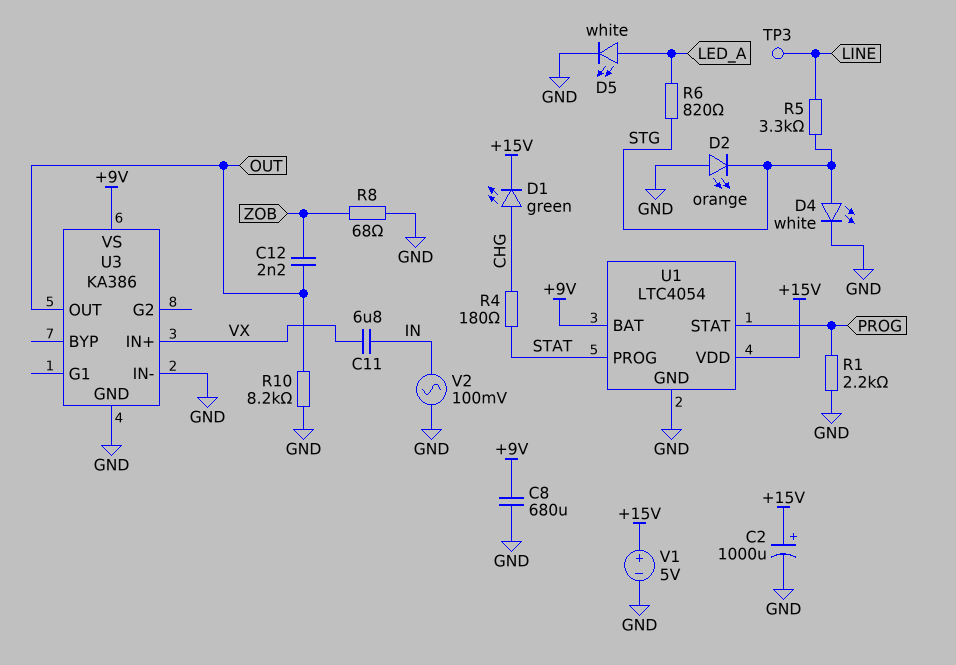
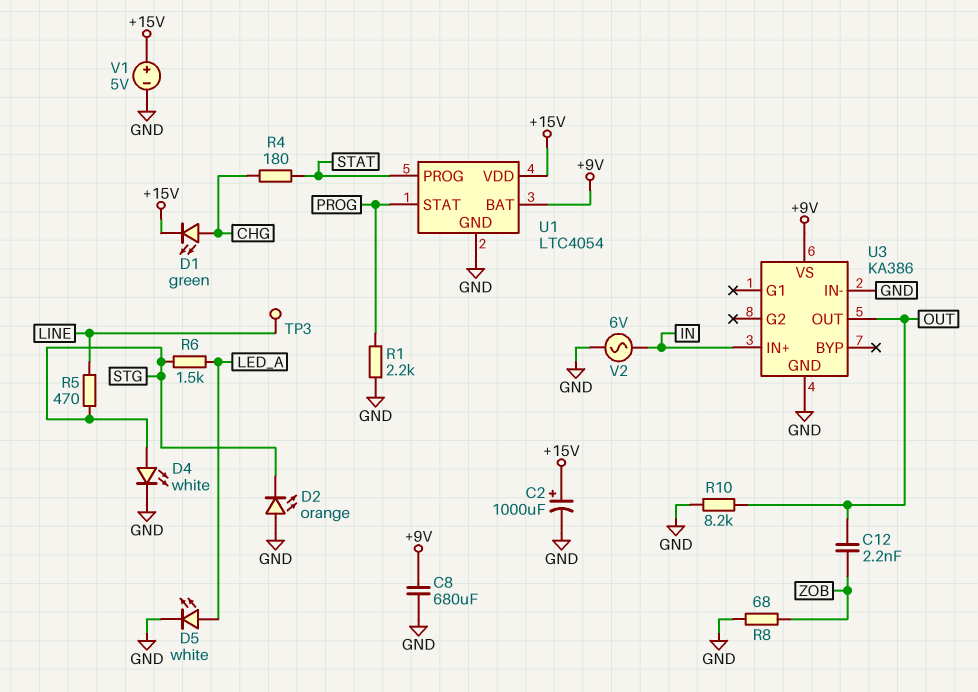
C11: 6.8uF (IN, VX) -> none
R5: 3.3k (LINE, STG) -> 470 (LINE, STG)
R6: 820 (LED_A, STG) -> 1.5k (LED_A, STG)
U3 pin IN+: VX -> IN
V2: AC 100mV (GND, IN) -> AC 6V (GND, IN)

